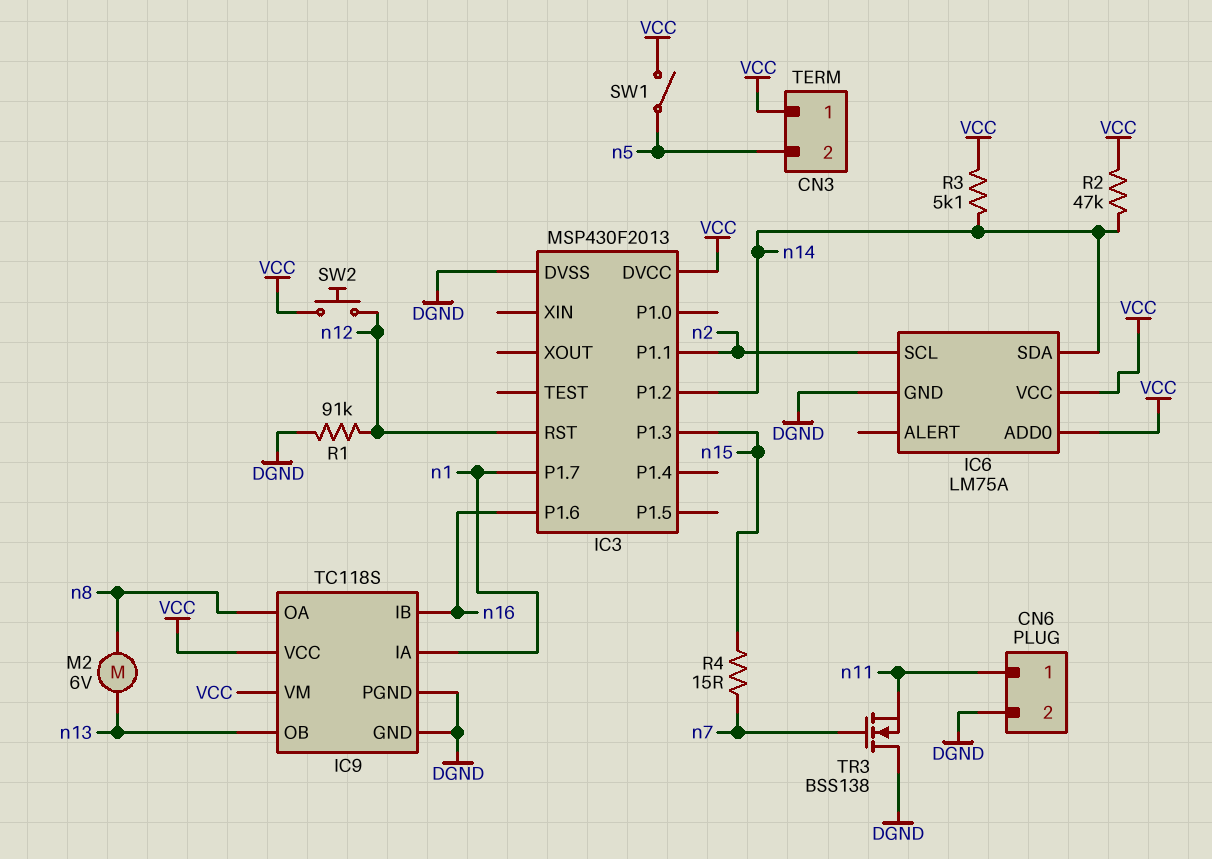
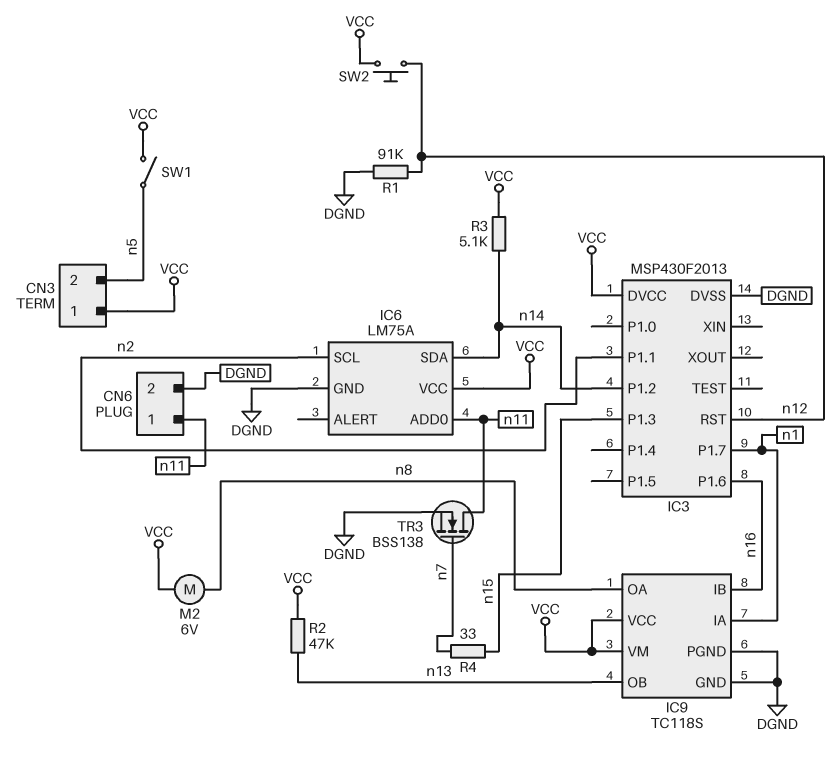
IC6 pin ADD0: VCC -> n11
M2: motor 6V (n8, n13) -> motor 6V (VCC, n8)
R2: 47k (VCC, n14) -> 47k (VCC, n13)
R4: 15 (n7, n15) -> 33 (n7, n15)
TR3: NMOS BSS138 (G n7, D DGND, S n11) -> NMOS BSS138 (G n7, D n11, S DGND)

